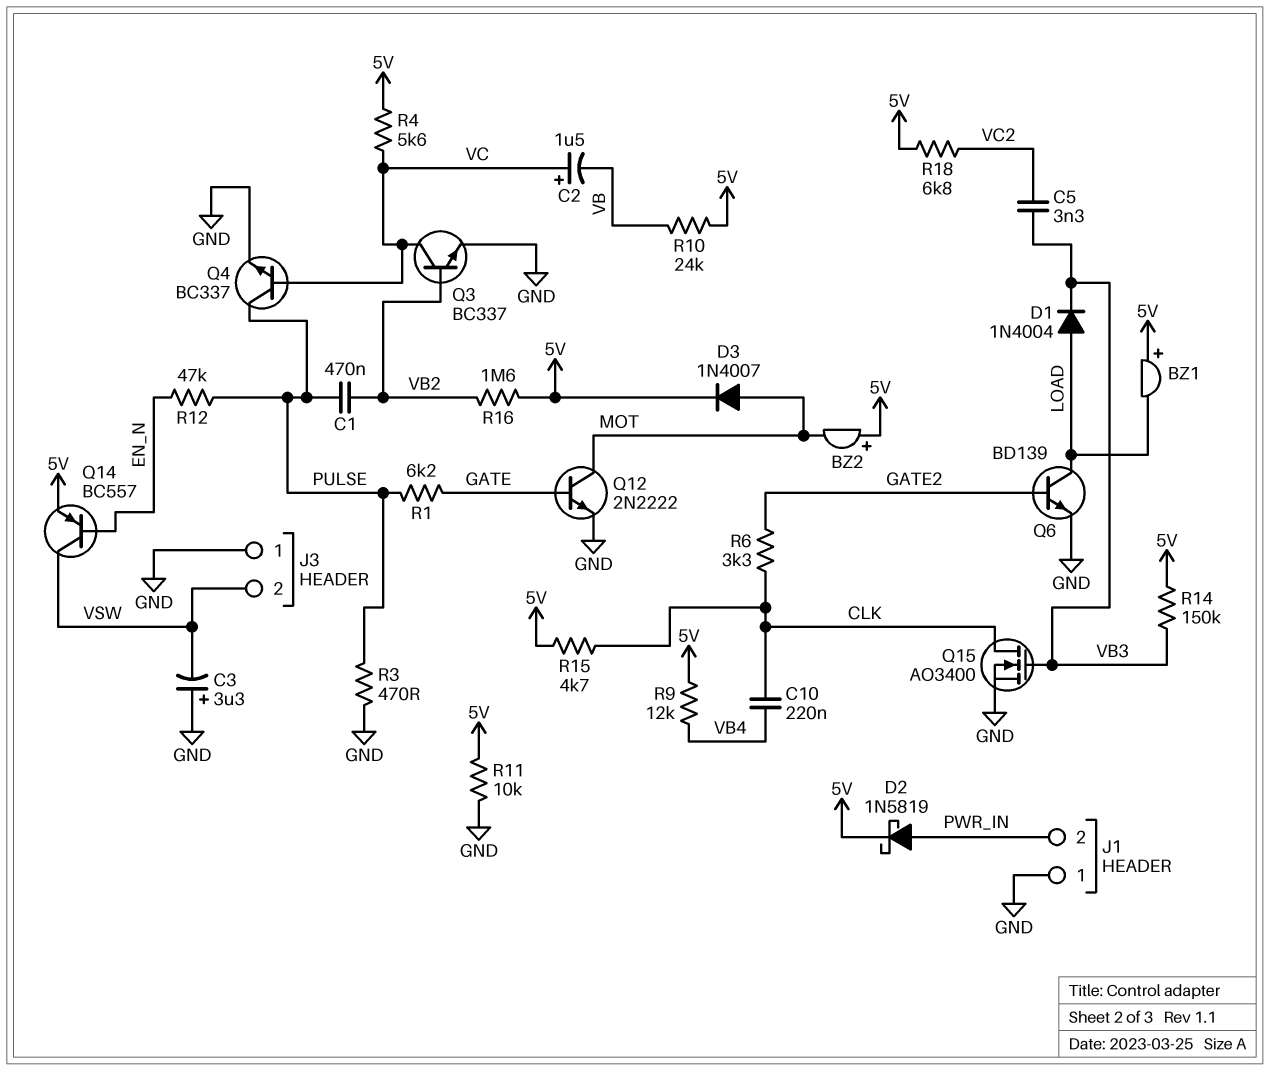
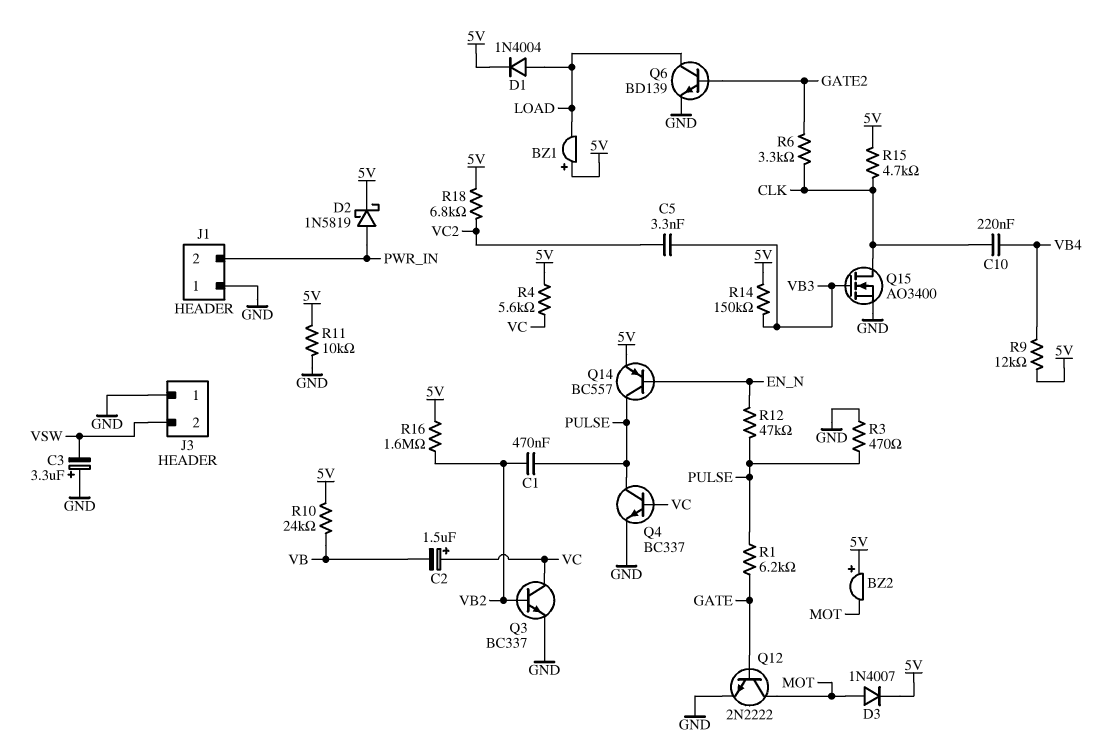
D1: diode 1N4004 (A LOAD, K VB3) -> diode 1N4004 (A LOAD, K 5V)
Q14: PNP BC557 (B EN_N, C VSW, E 5V) -> PNP BC557 (B EN_N, C PULSE, E 5V)

